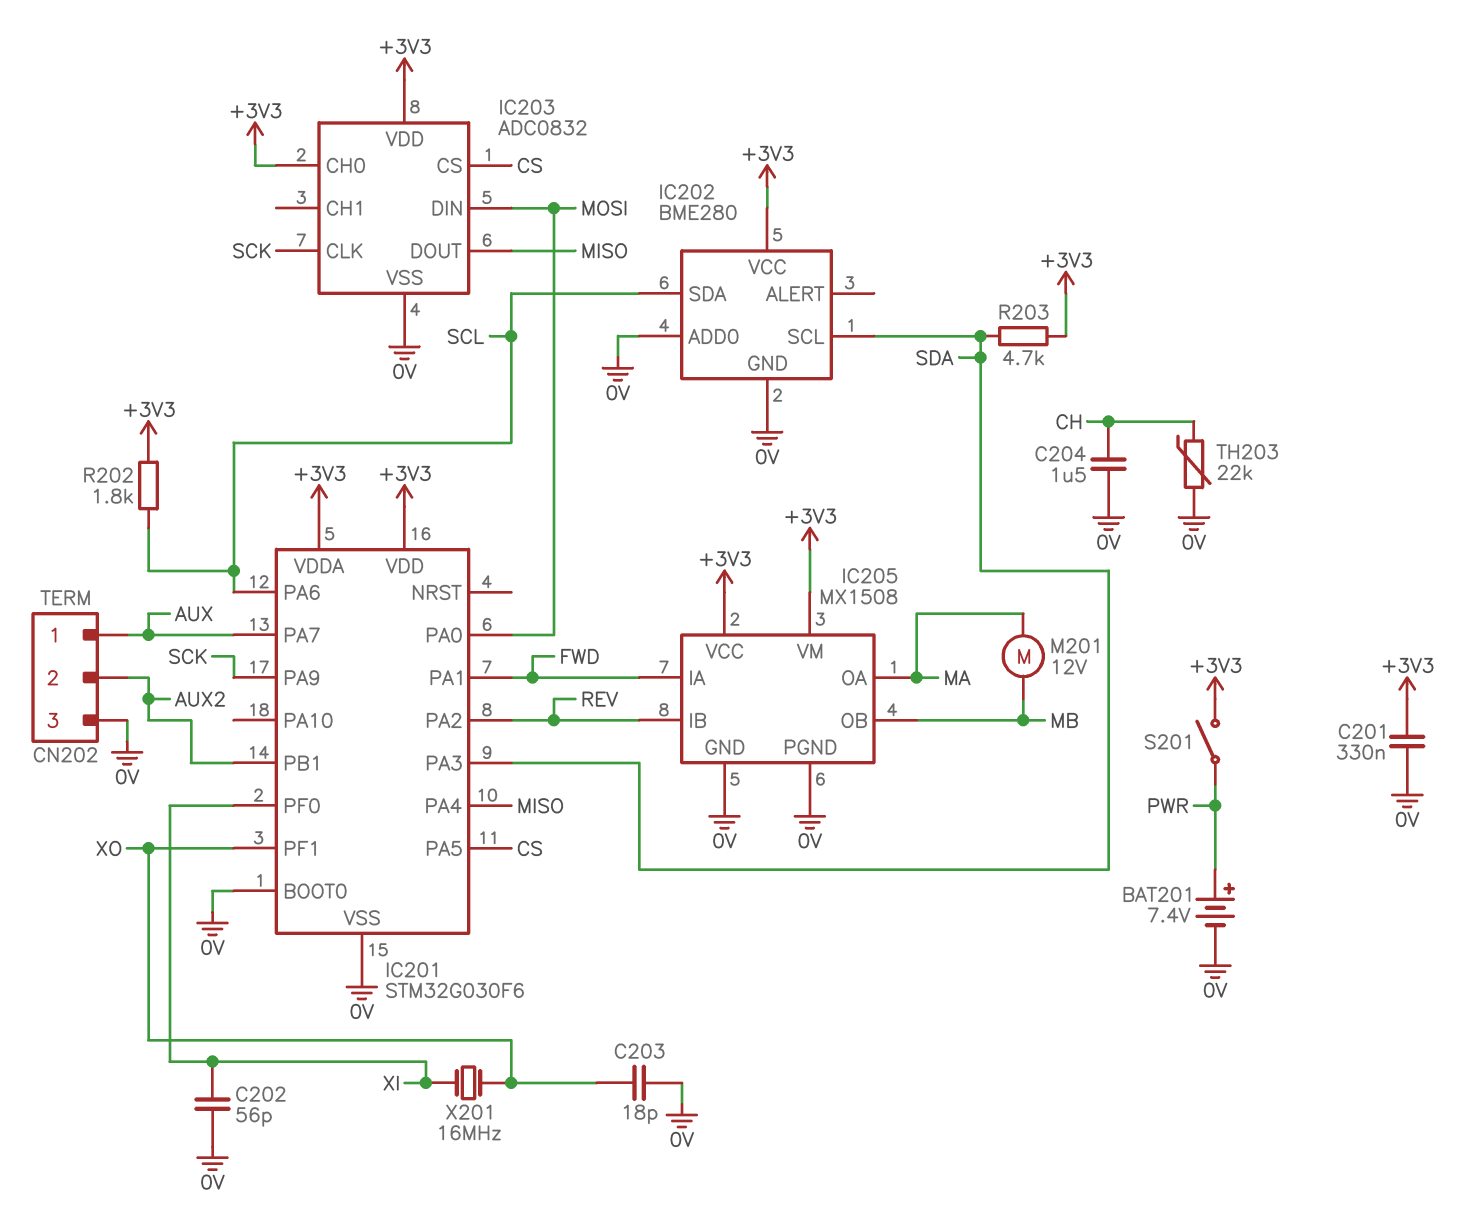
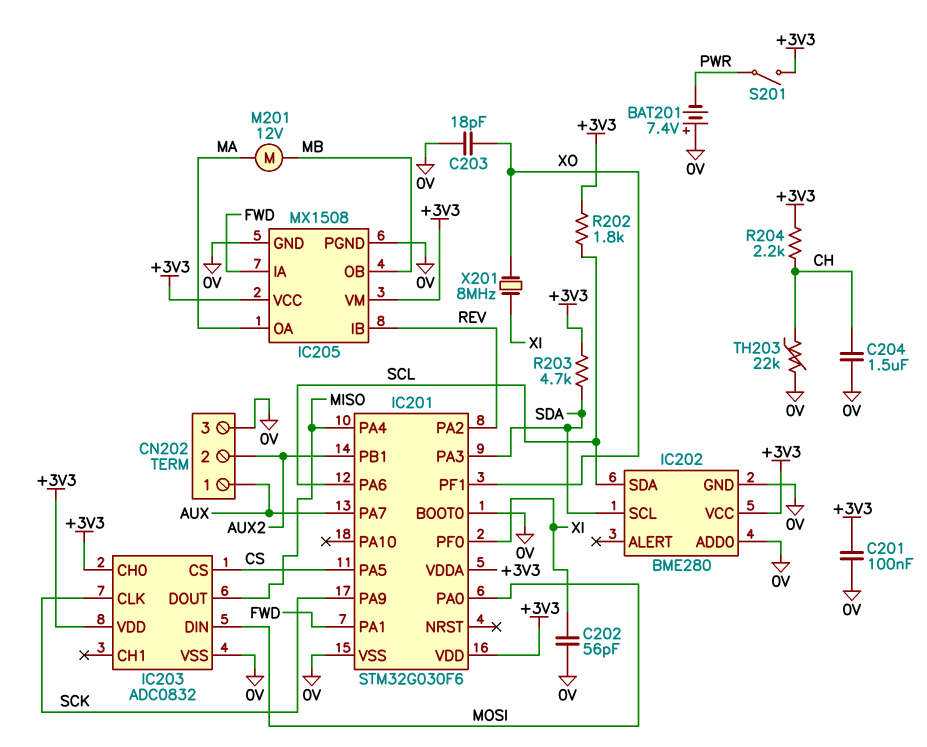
BAT201: 7.4V (plus PWR, minus 0V) -> 7.4V (plus 0V, minus PWR)
C201: 330nF (+3V3, 0V) -> 100nF (+3V3, 0V)
R204: none -> 2.2k (+3V3, CH)
X201: 16MHz (XI, XO) -> 8MHz (XI, XO)

